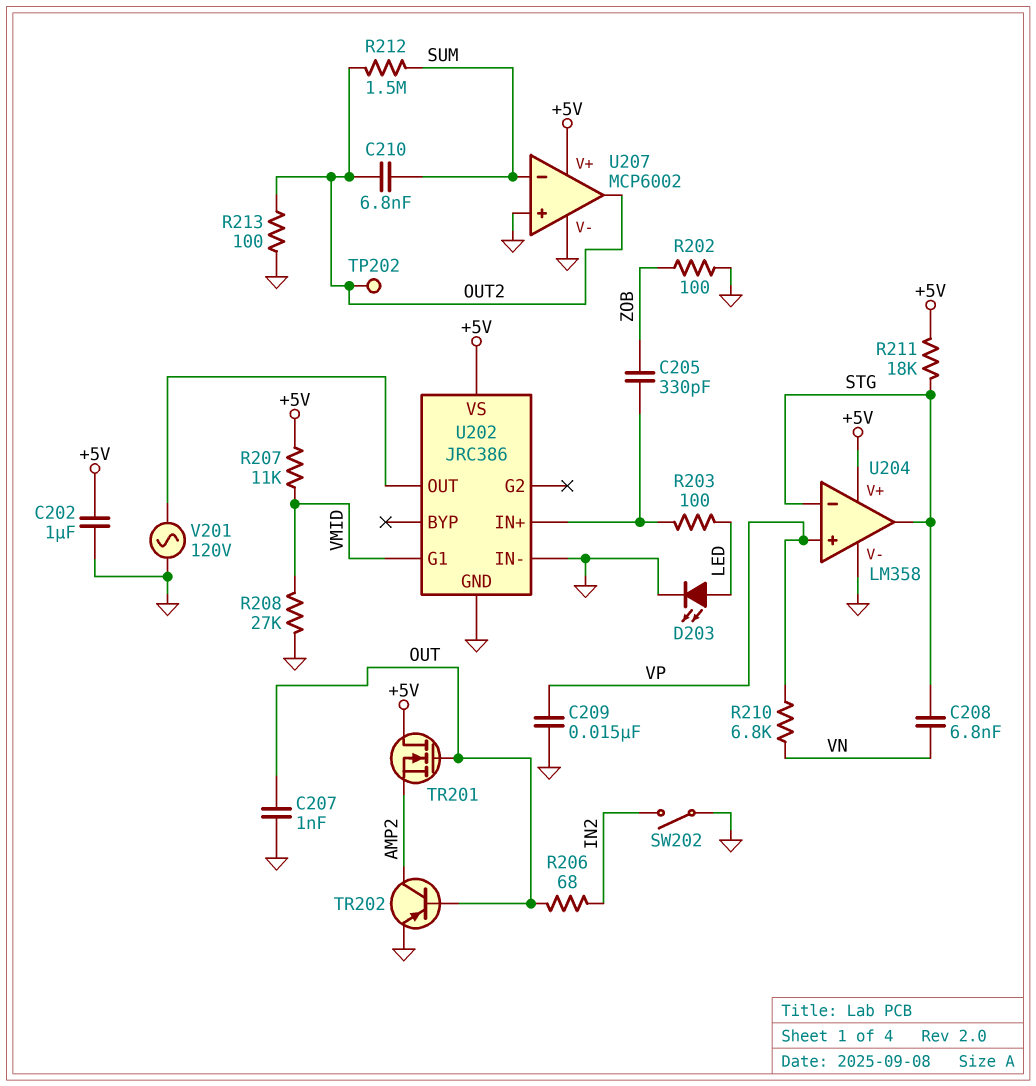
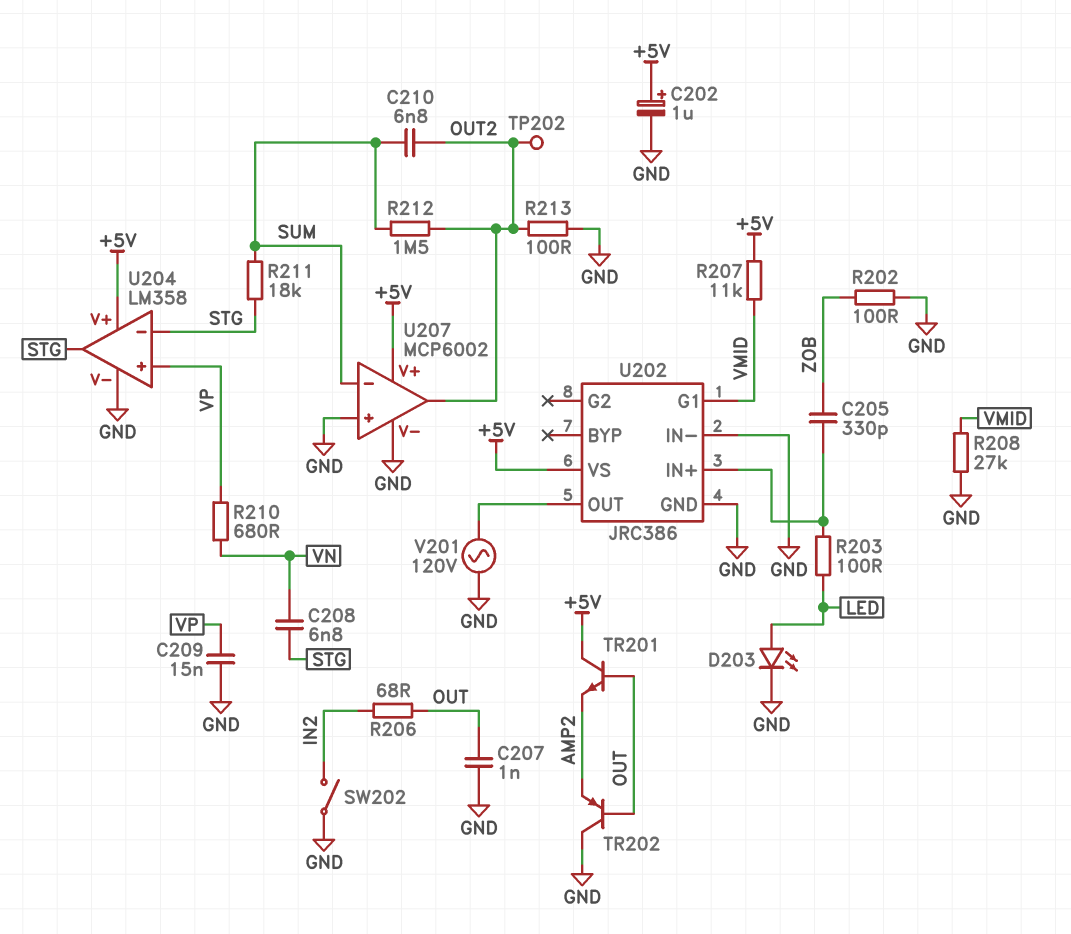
C202: 1uF (+5V, GND) -> 1uF (plus +5V, minus GND)
R210: 6.8k (VN, VP) -> 680 (VN, VP)
R211: 18k (+5V, STG) -> 18k (STG, SUM)
TR201: NMOS (G OUT, D +5V, S AMP2) -> NPN (B OUT, C +5V, E AMP2)
TR202: PNP (B OUT, C AMP2, E GND) -> PNP (B OUT, C GND, E AMP2)

